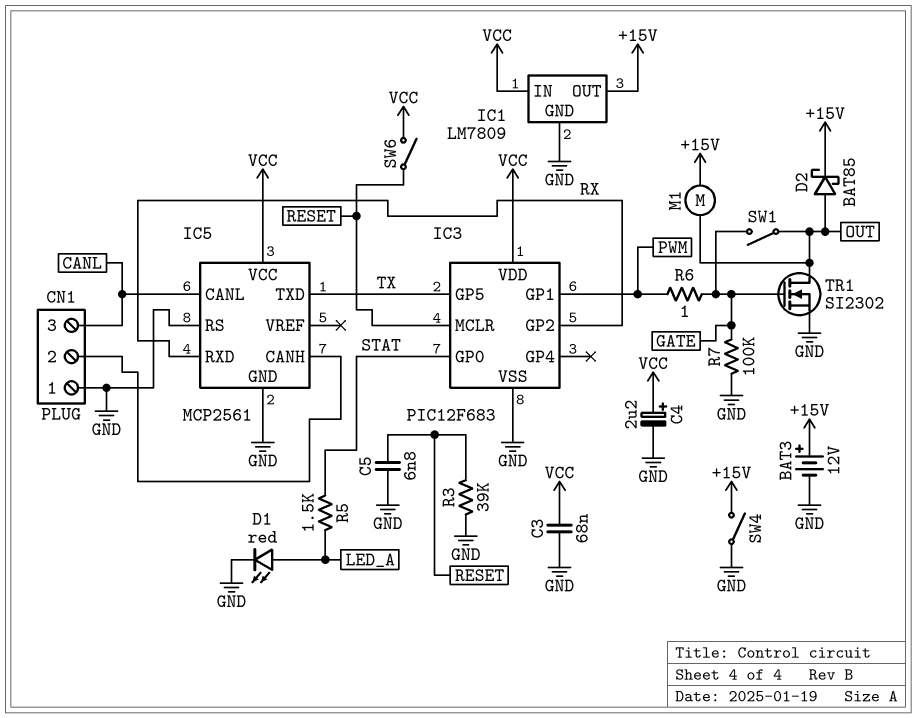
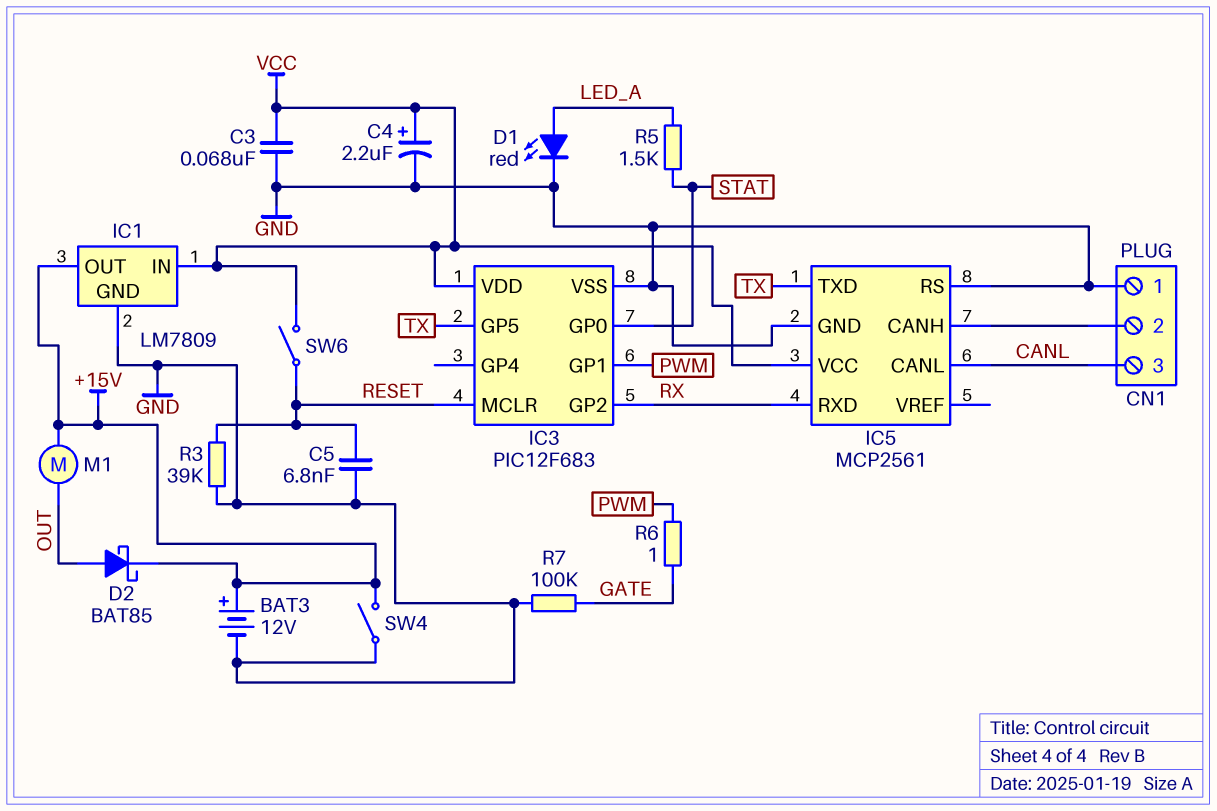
SW1: switch (GATE, OUT) -> none
TR1: NMOS SI2302 (G GATE, D OUT, S GND) -> none

